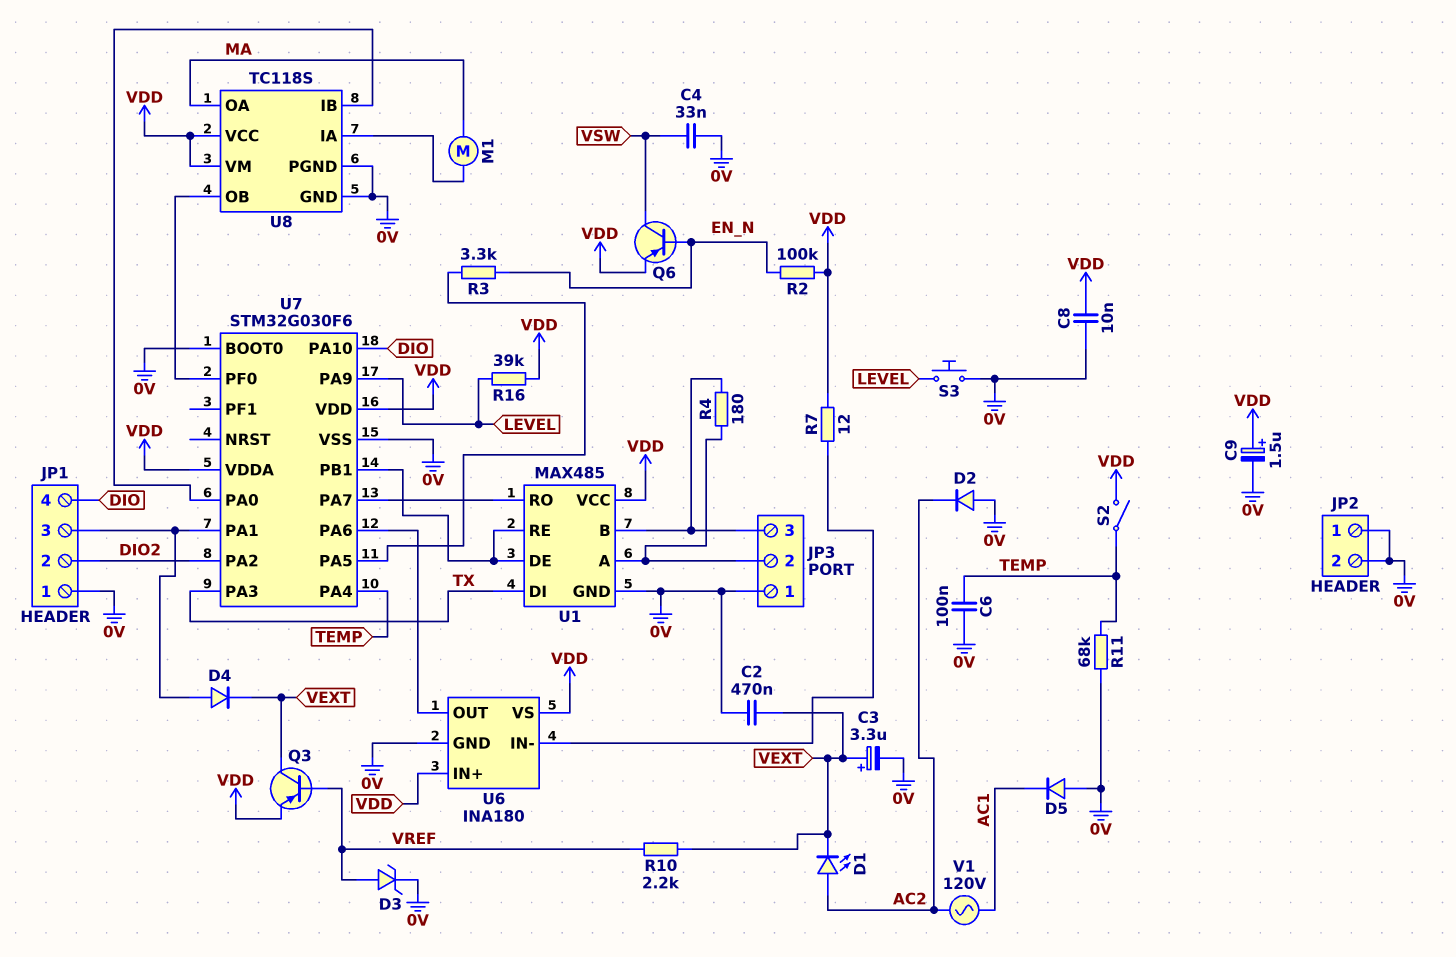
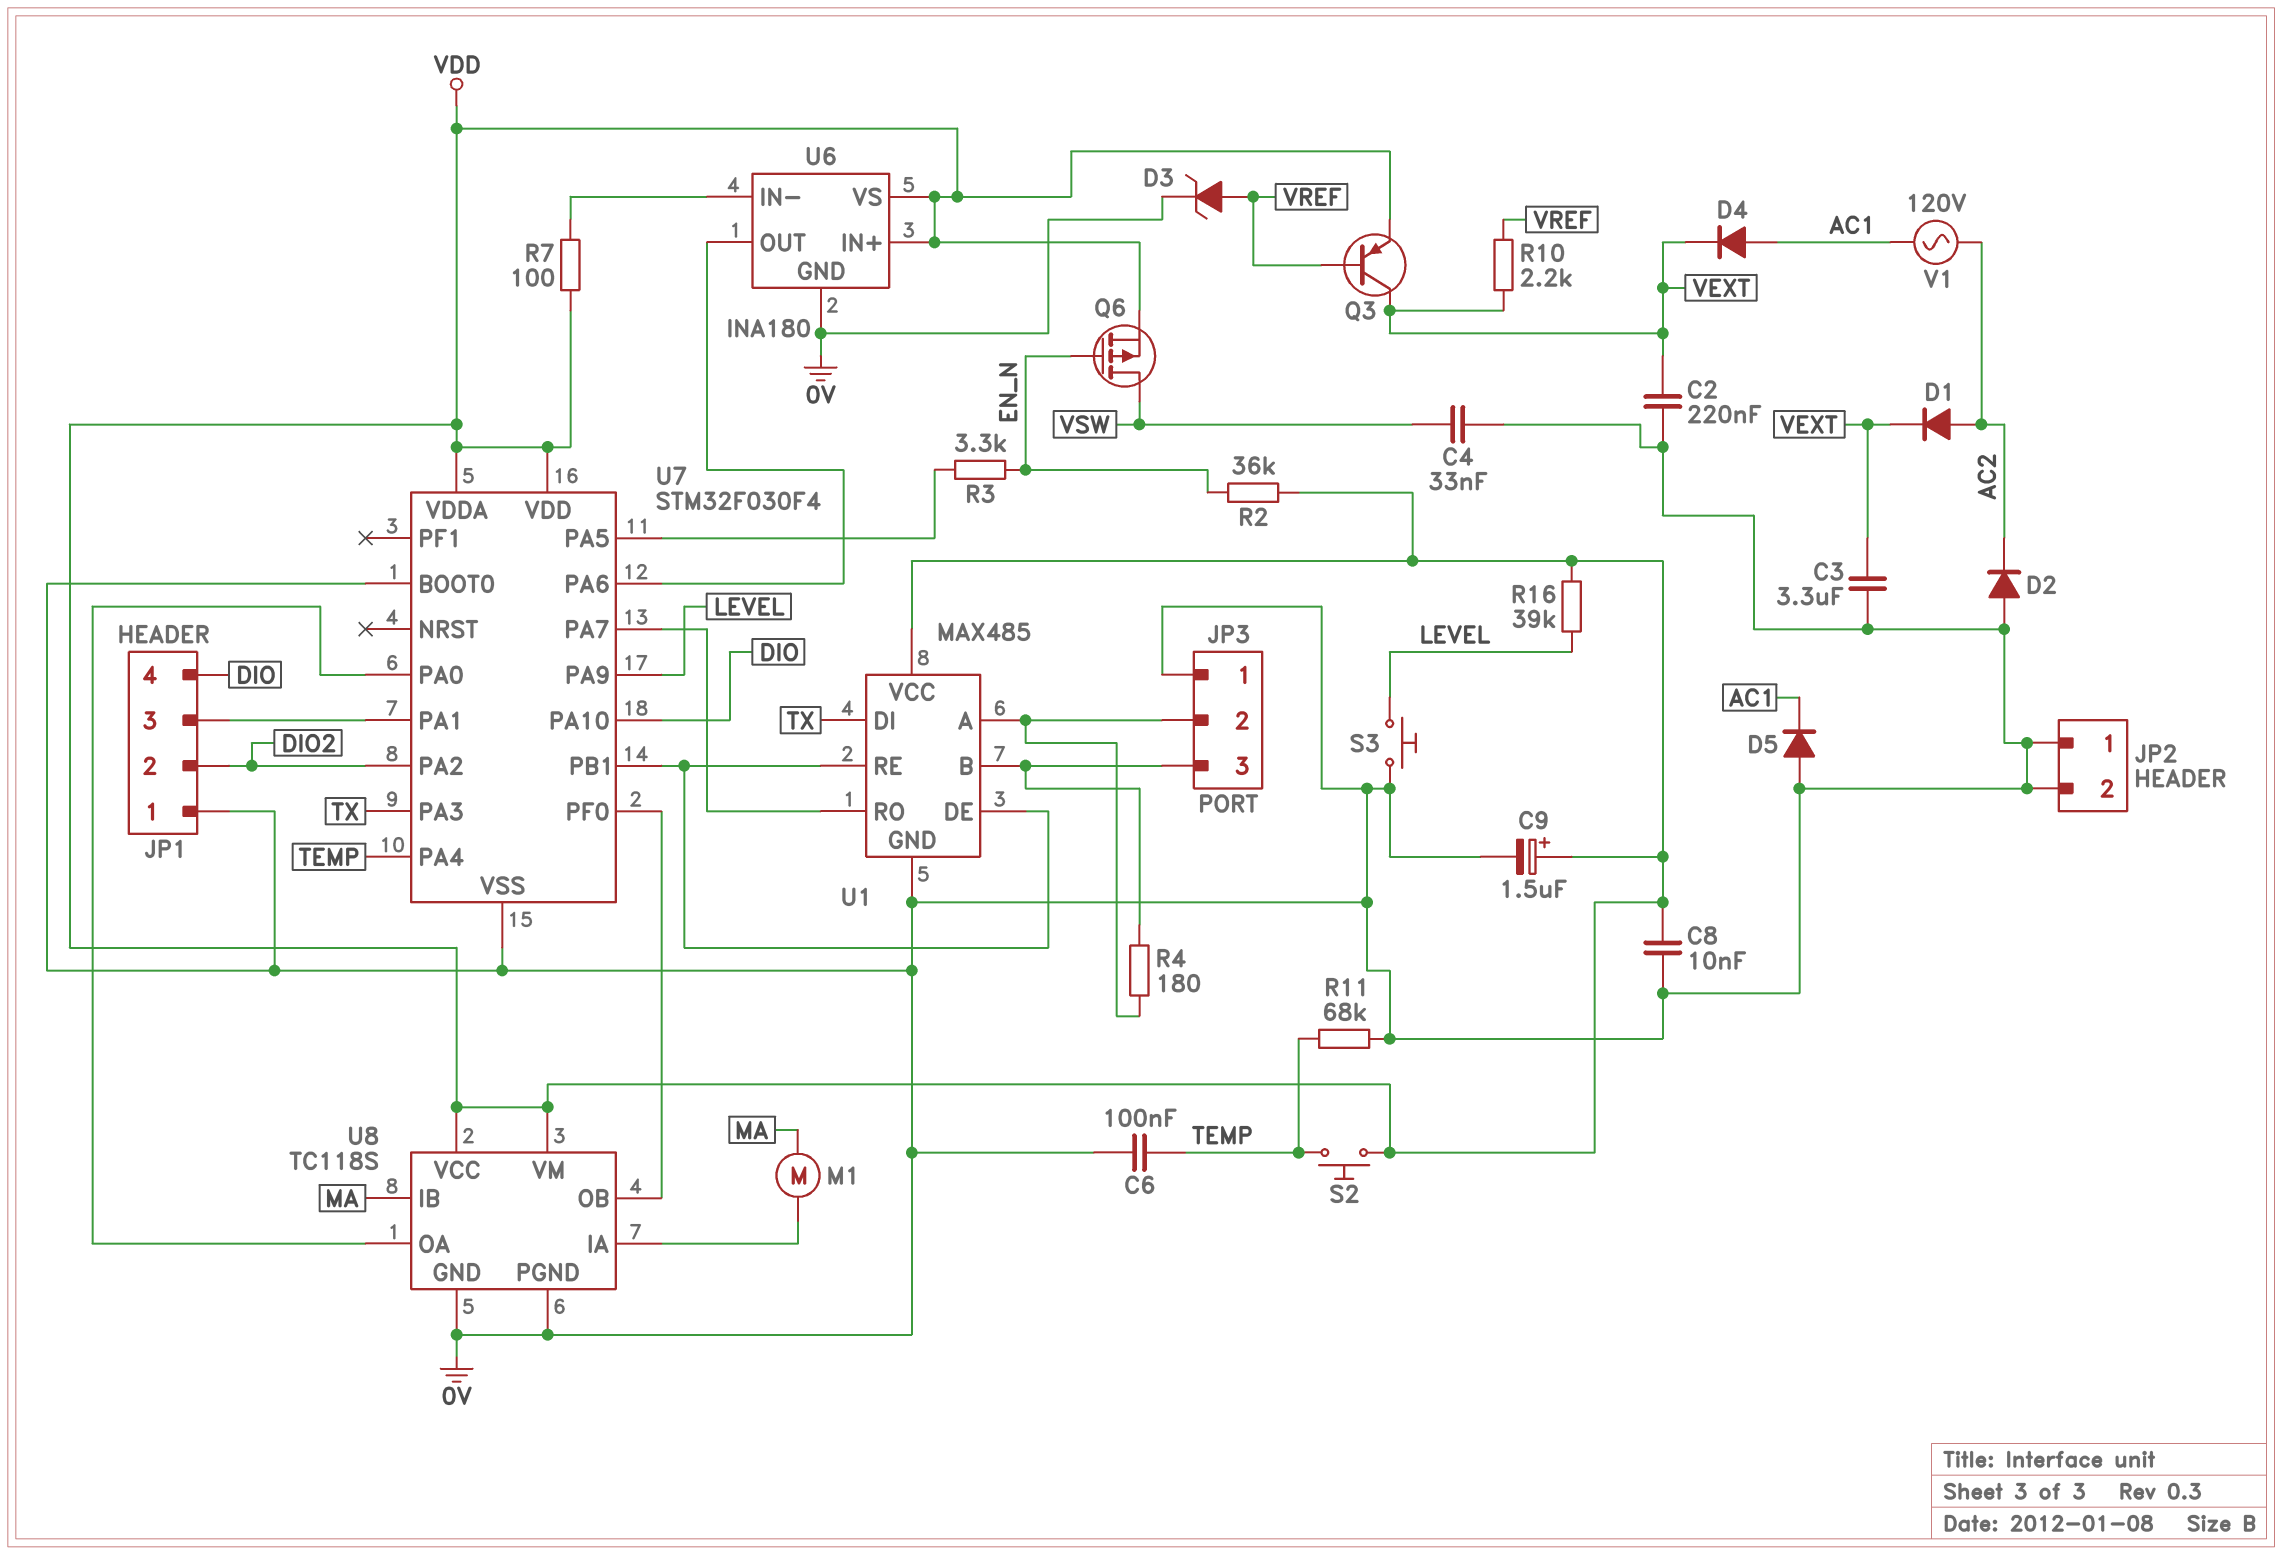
C2: 470nF (0V, VEXT) -> 220nF (0V, VEXT)
C3: 3.3uF (plus VEXT, minus 0V) -> 3.3uF (0V, VEXT)
D1: LED (A AC2, K VEXT) -> diode (A AC2, K VEXT)
D4: diode (A JP1/3, K VEXT) -> diode (A AC1, K VEXT)
Q6: PNP (B EN_N, C VSW, E VDD) -> PMOS (G EN_N, D VSW, S VDD)
R2: 100k (EN_N, VDD) -> 36k (EN_N, VDD)
R7: 12 (U6/IN-, VDD) -> 100 (U6/IN-, VDD)
S2: switch (TEMP, VDD) -> button (TEMP, VDD)
U7: STM32G030F6 -> STM32F030F4
U8 pin IB: U7/PA0 -> MA
U8 pin OA: MA -> U7/PA0

